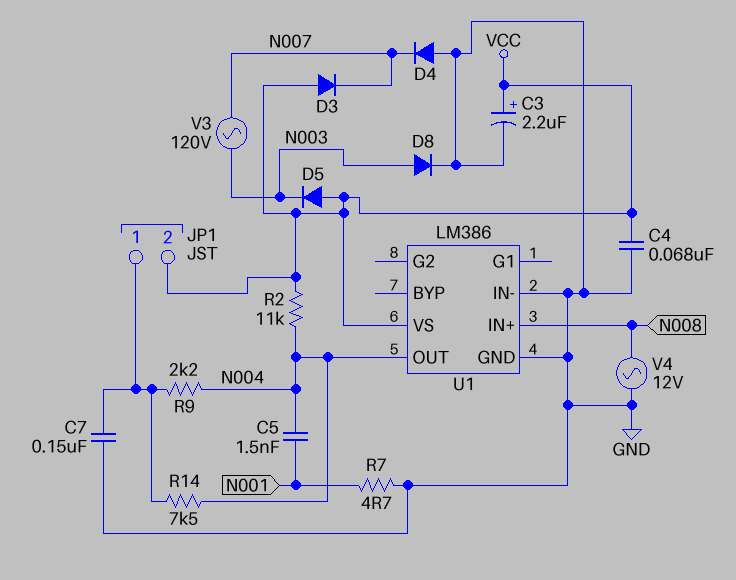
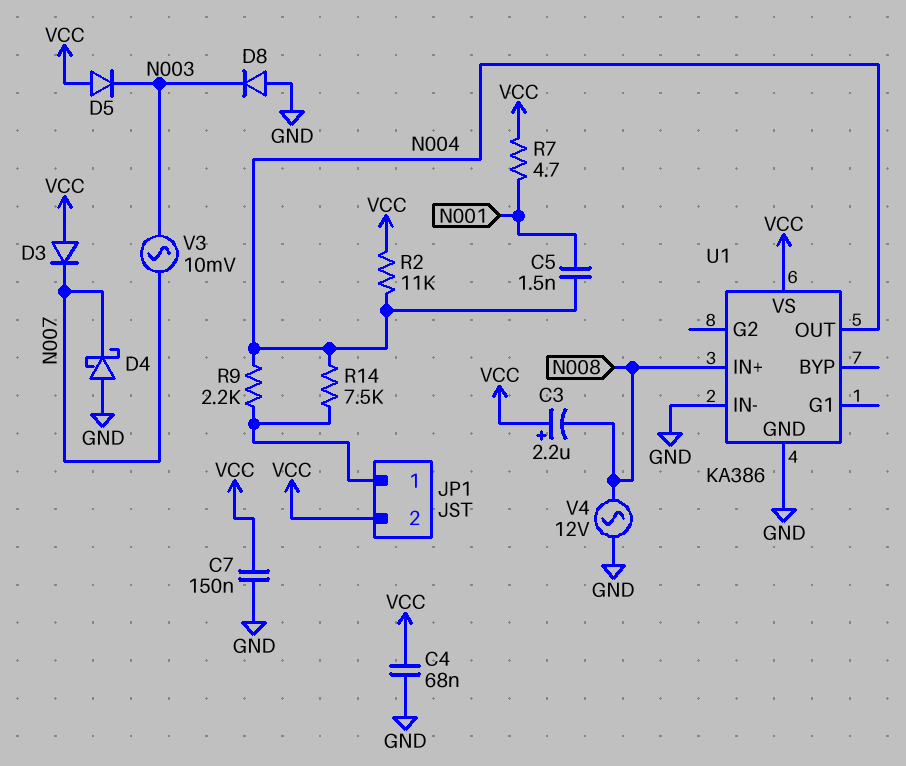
C3: 2.2uF (plus VCC, minus GND) -> 2.2uF (plus VCC, minus N008)
C7: 150nF (GND, JP1/1) -> 150nF (GND, VCC)
D4: diode (A GND, K N007) -> schottky (A GND, K N007)
D8: diode (A N003, K GND) -> diode (A GND, K N003)
R7: 4.7 (GND, N001) -> 4.7 (N001, VCC)
U1: LM386 -> KA386
V3: AC 120V (N003, N007) -> AC 10mV (N003, N007)

